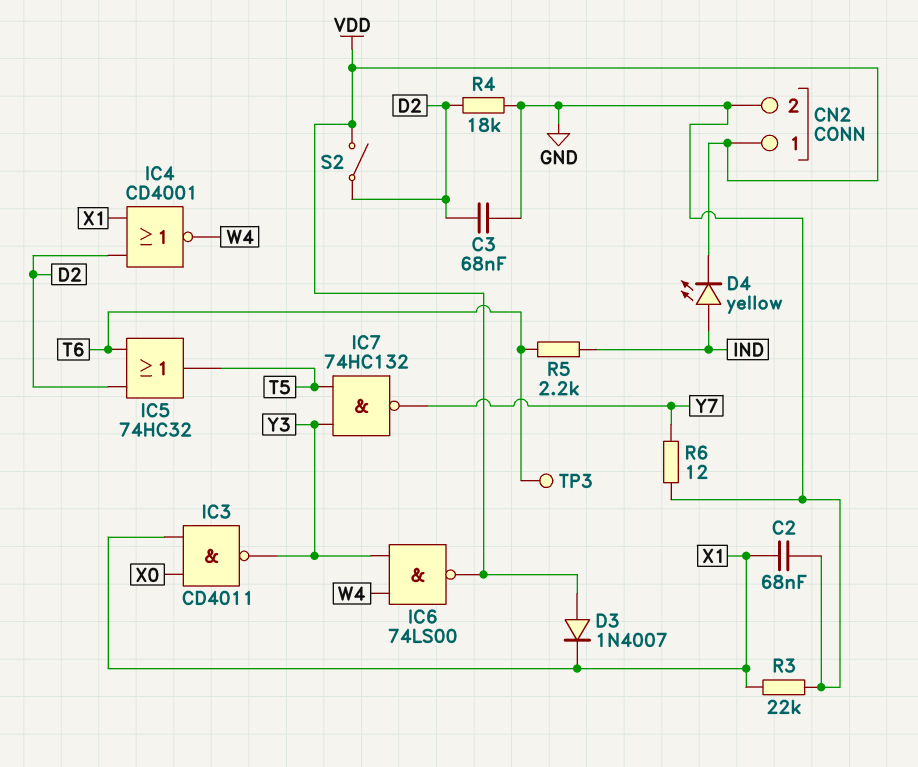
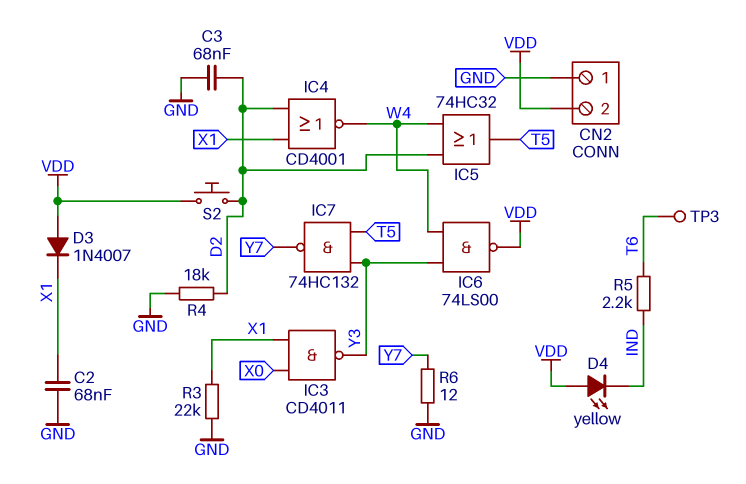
CN2 pin 1: VDD -> GND
CN2 pin 2: GND -> VDD
D4: LED yellow (A IND, K VDD) -> LED yellow (A VDD, K IND)
IC5: OR 74HC32 (in D2, in T6, out T5) -> OR 74HC32 (in D2, in W4, out T5)
S2: switch (D2, VDD) -> button (D2, VDD)

